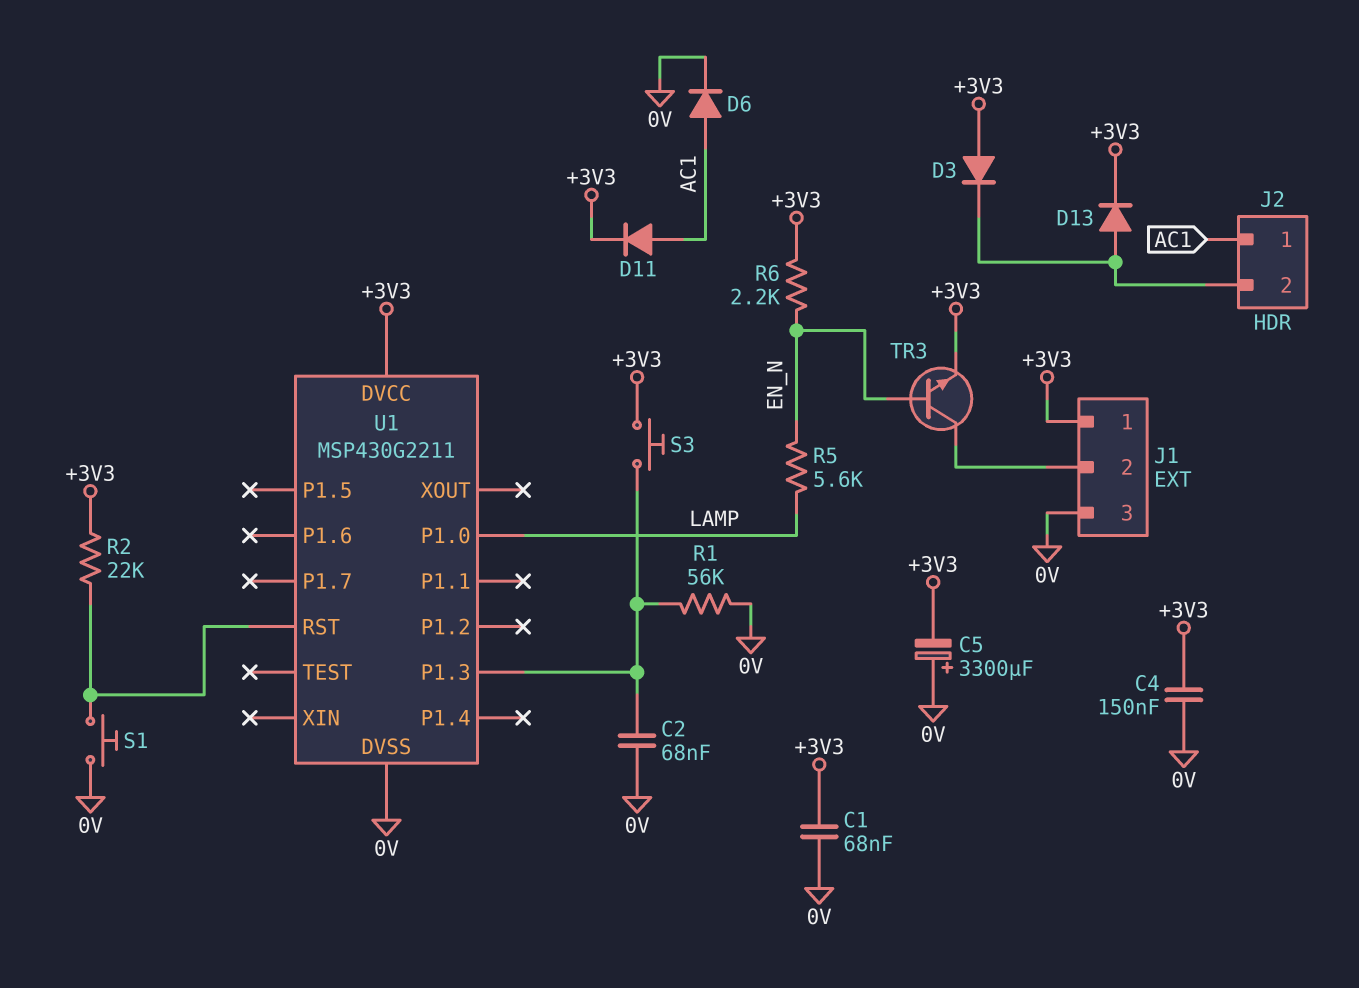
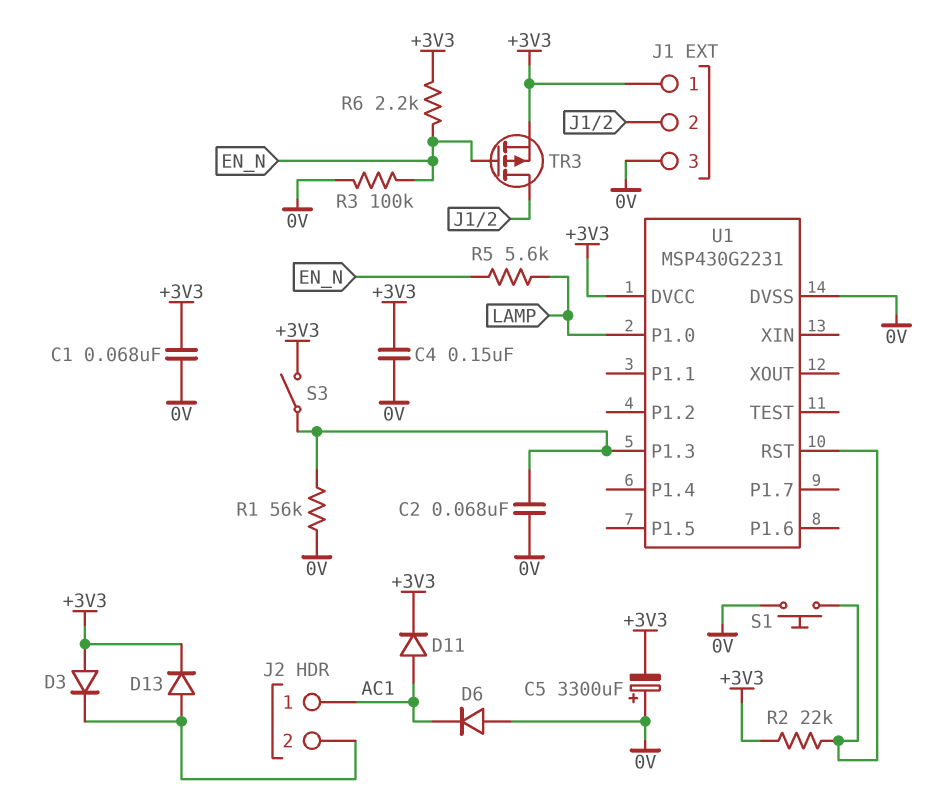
D6: diode (A AC1, K 0V) -> diode (A 0V, K AC1)
R3: none -> 100k (0V, EN_N)
S3: button (+3V3, U1/P1.3) -> switch (+3V3, U1/P1.3)
TR3: NPN (B EN_N, C J1/2, E +3V3) -> PMOS (G EN_N, D J1/2, S +3V3)
U1: MSP430G2211 -> MSP430G2231

